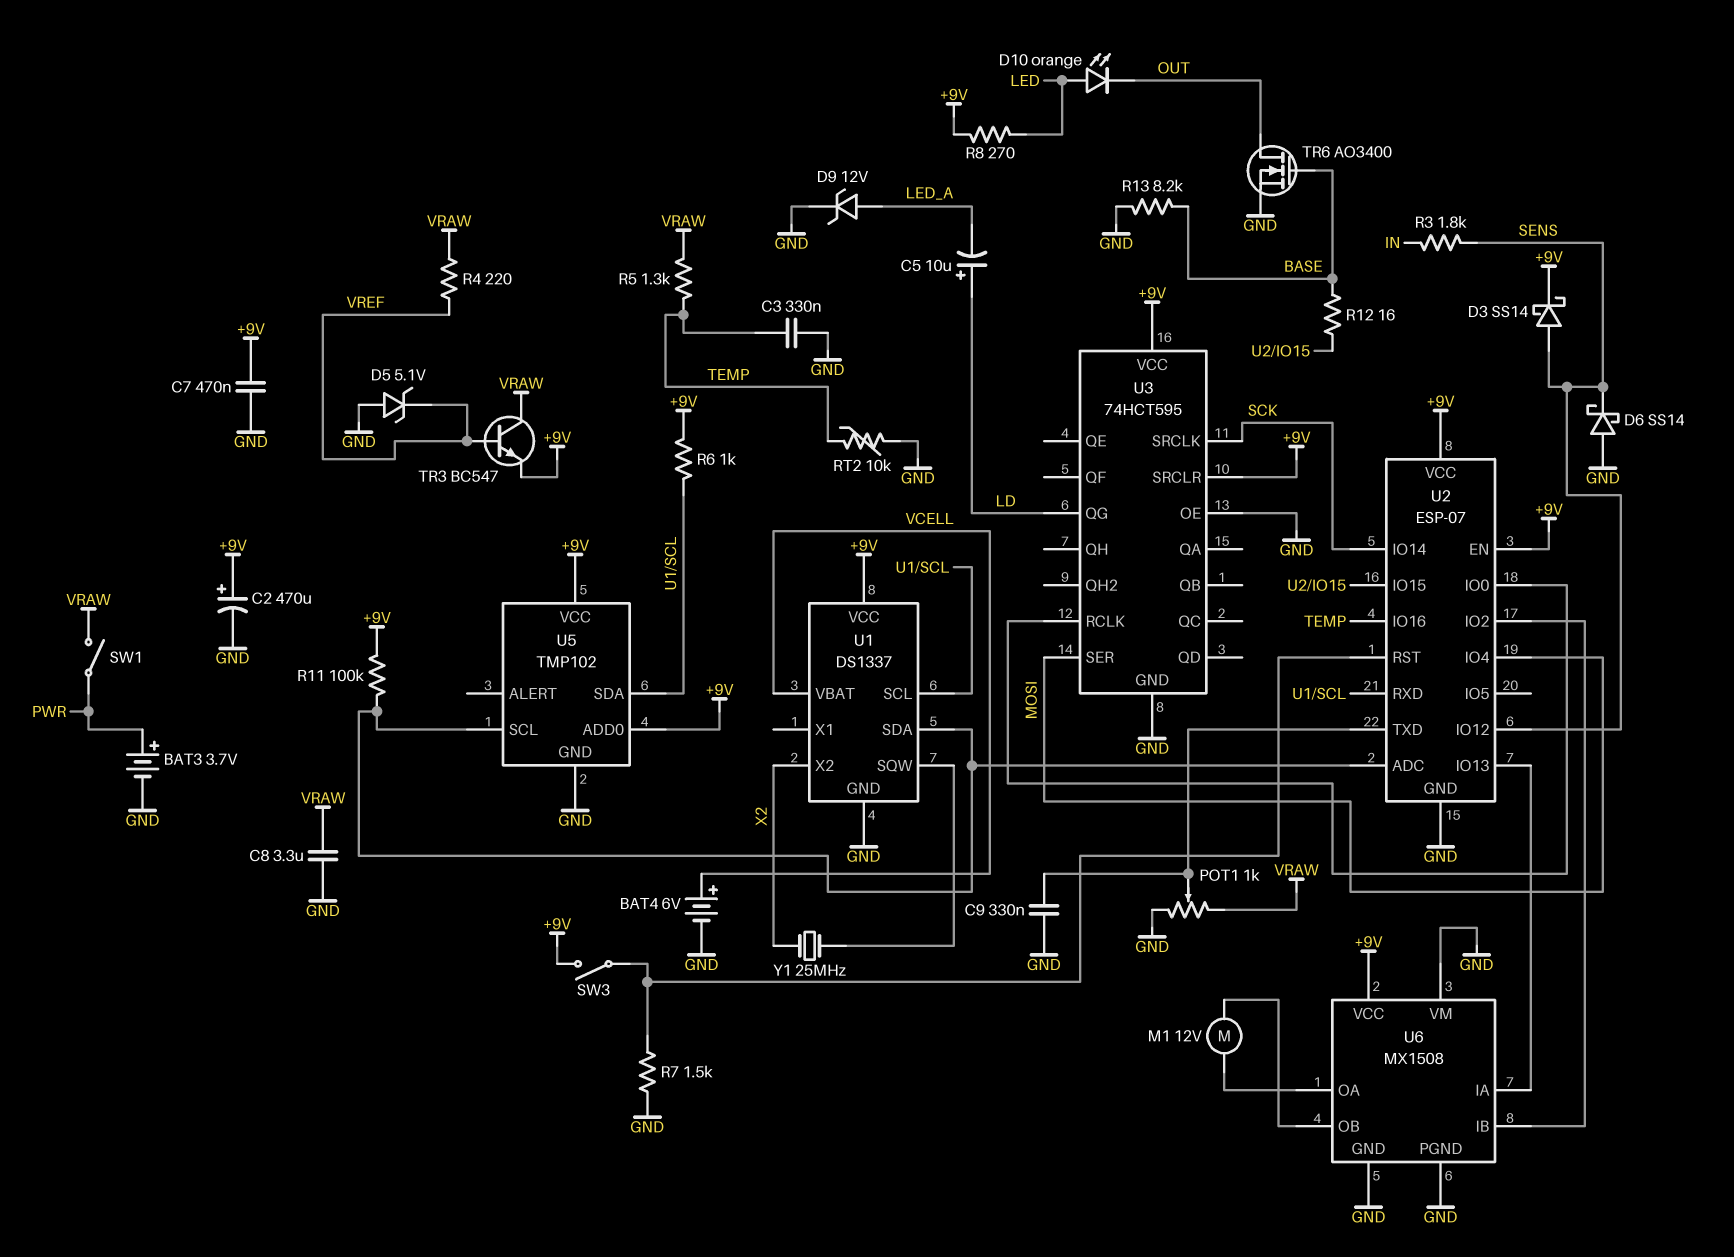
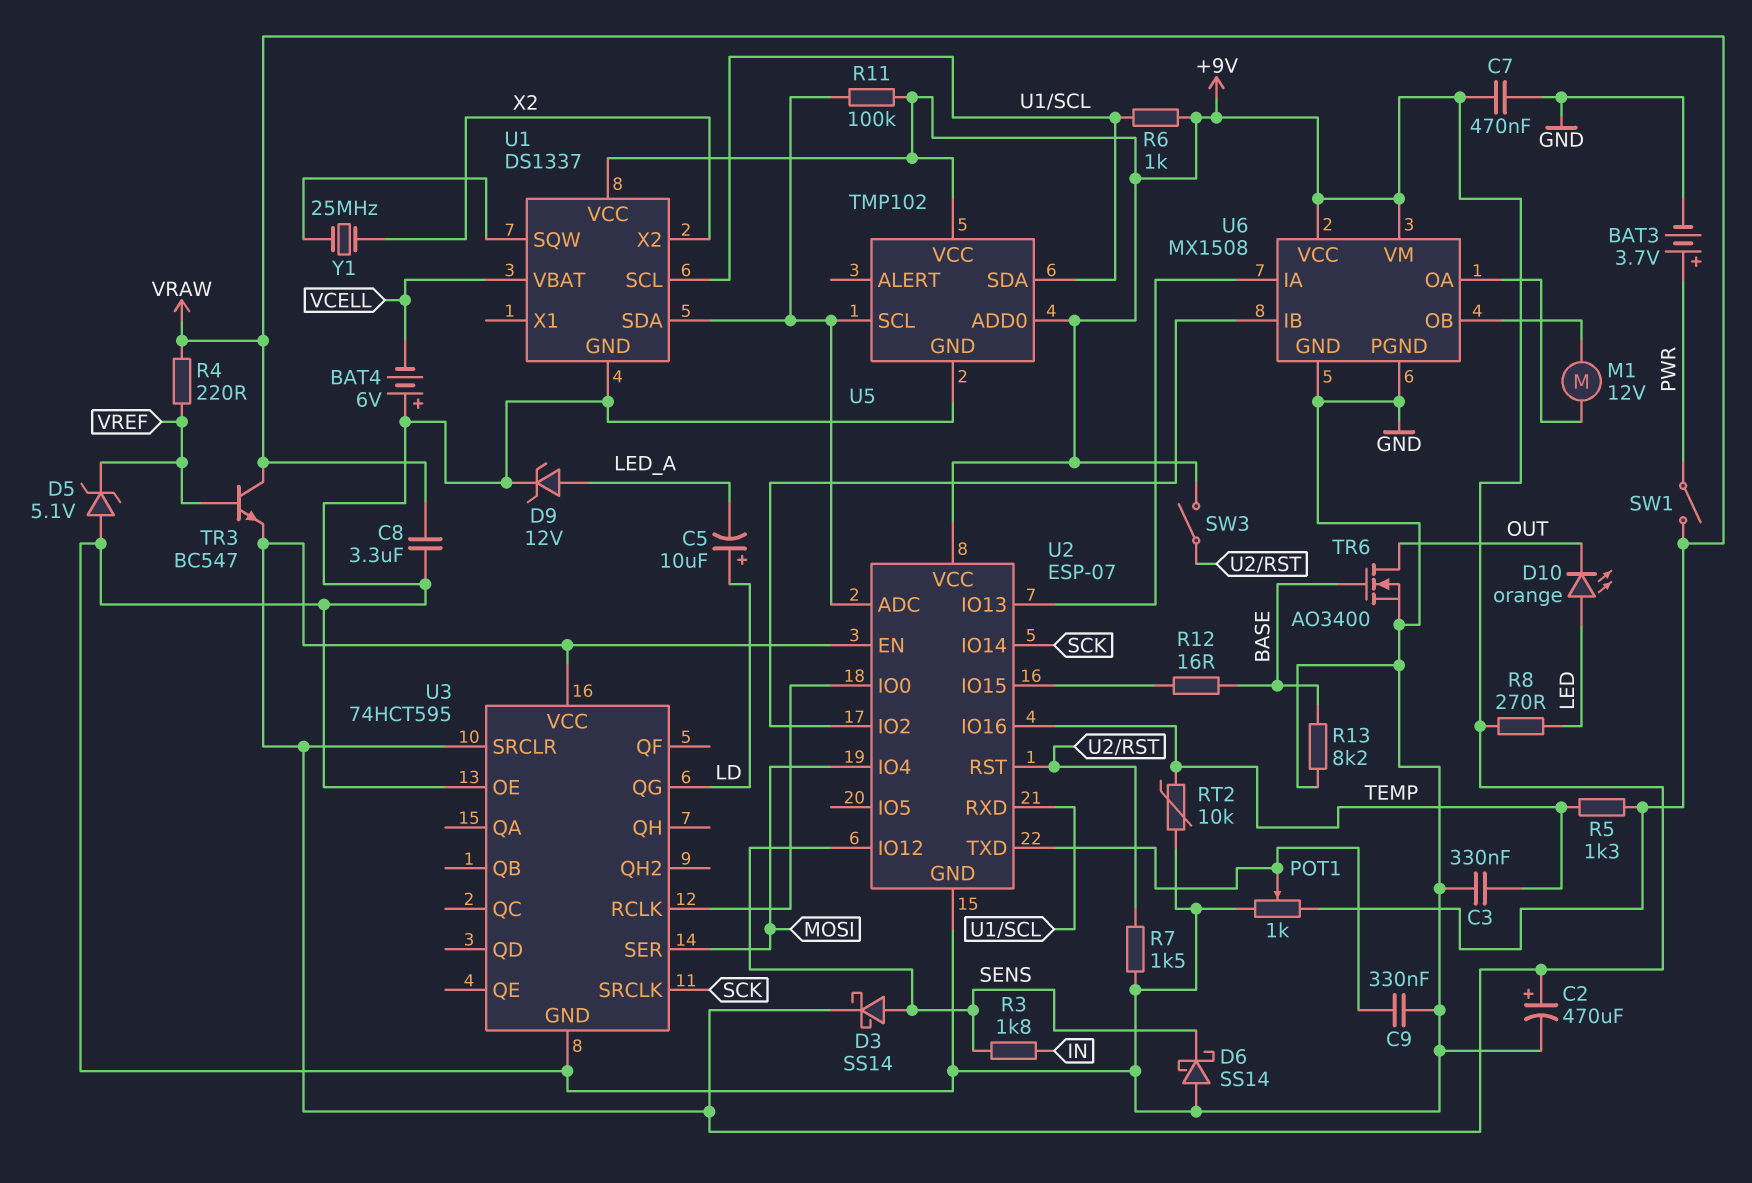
BAT4: 6V (plus VCELL, minus GND) -> 6V (plus GND, minus VCELL)
U6 pin VM: GND -> +9V

